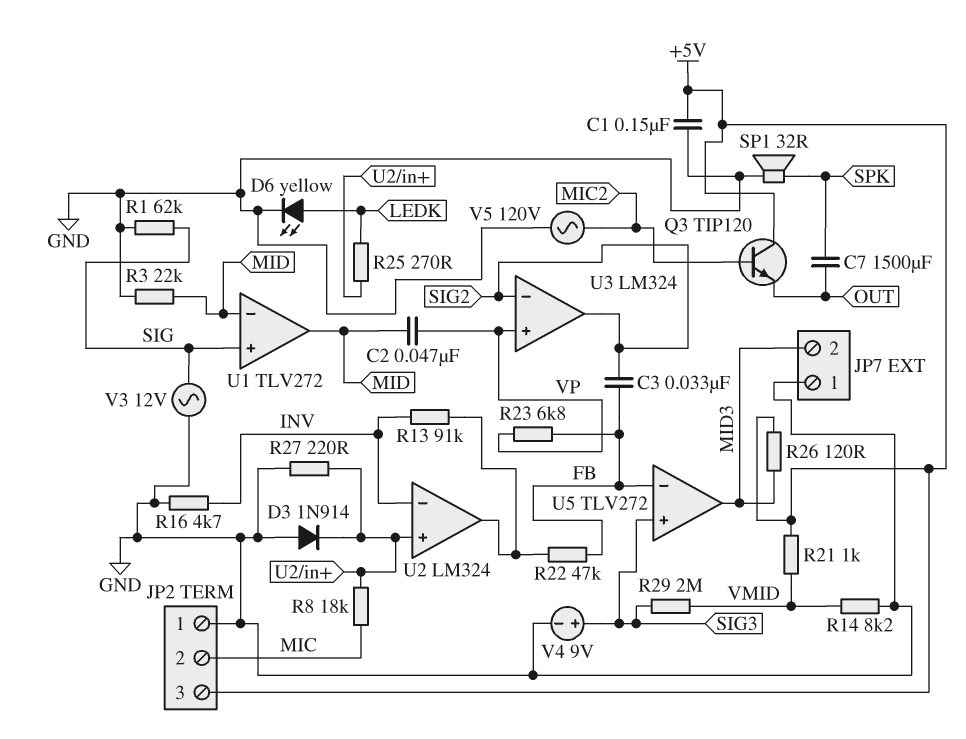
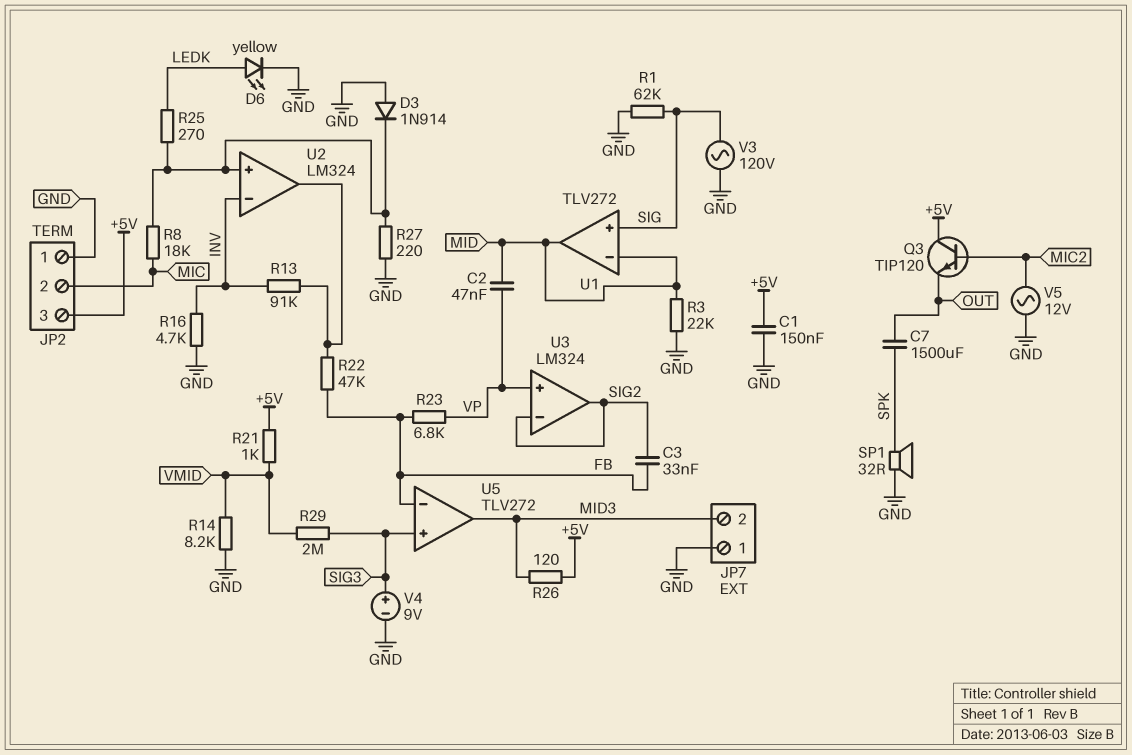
V3: AC 12V (GND, SIG) -> AC 120V (GND, SIG)
V5: AC 120V (GND, MIC2) -> AC 12V (GND, MIC2)

